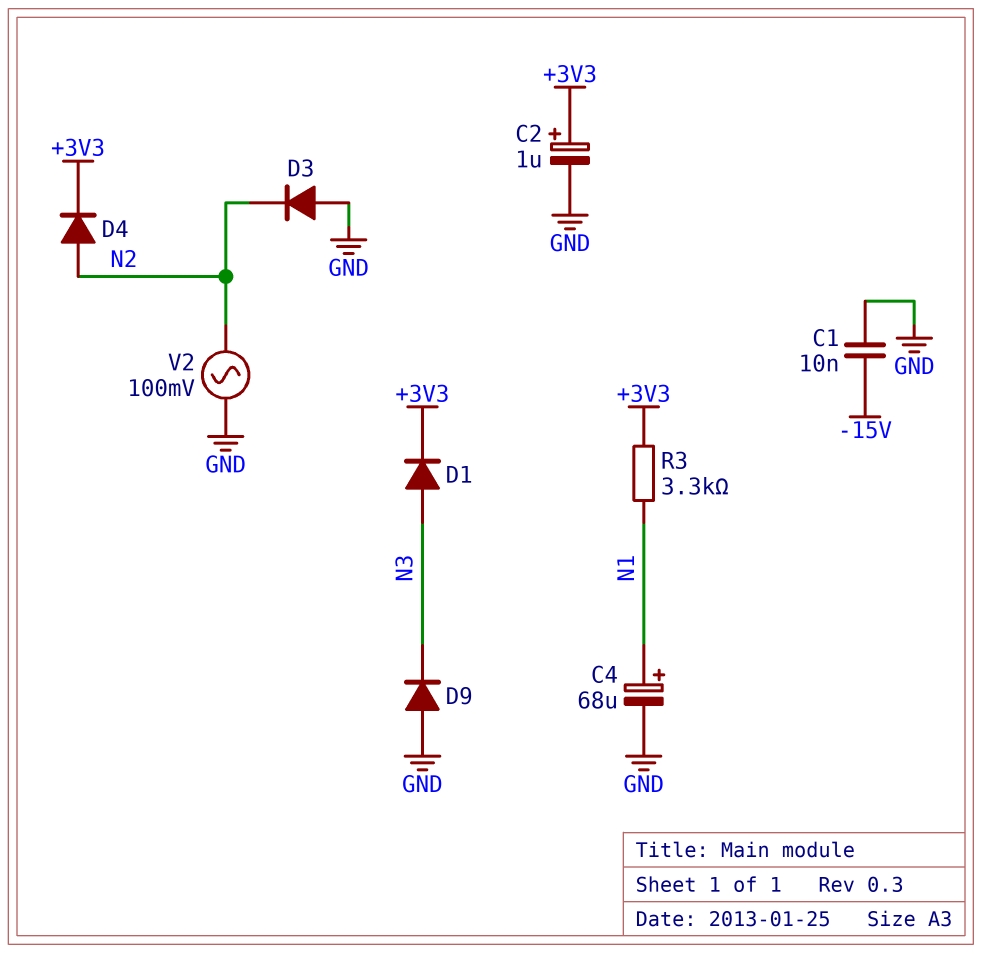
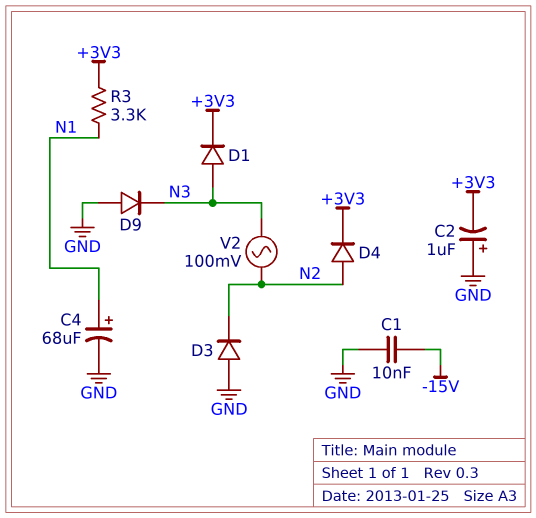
C2: 1uF (plus +3V3, minus GND) -> 1uF (plus GND, minus +3V3)
V2: AC 100mV (GND, N2) -> AC 100mV (N2, N3)

